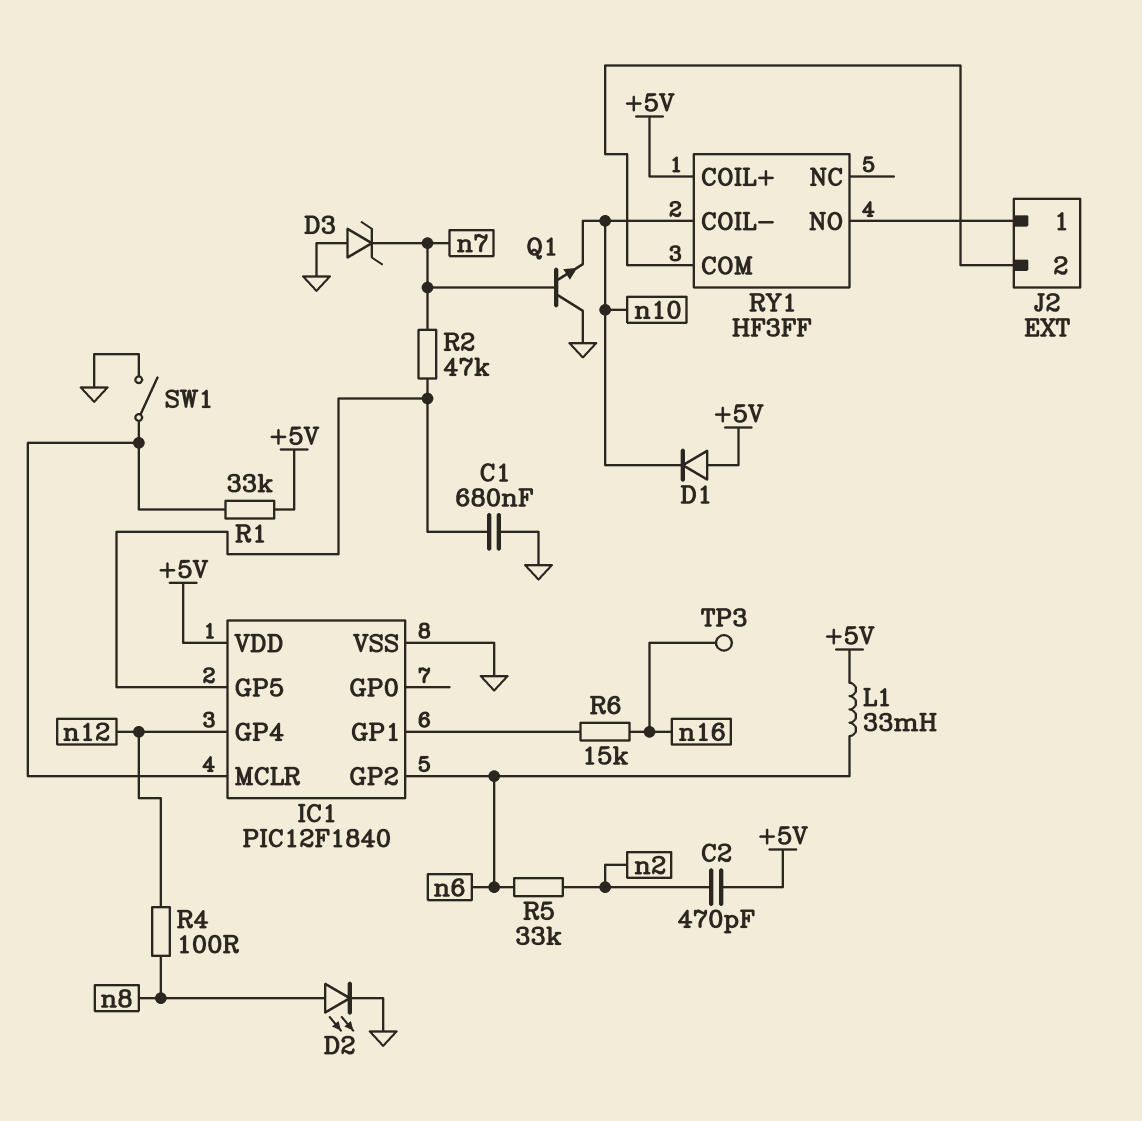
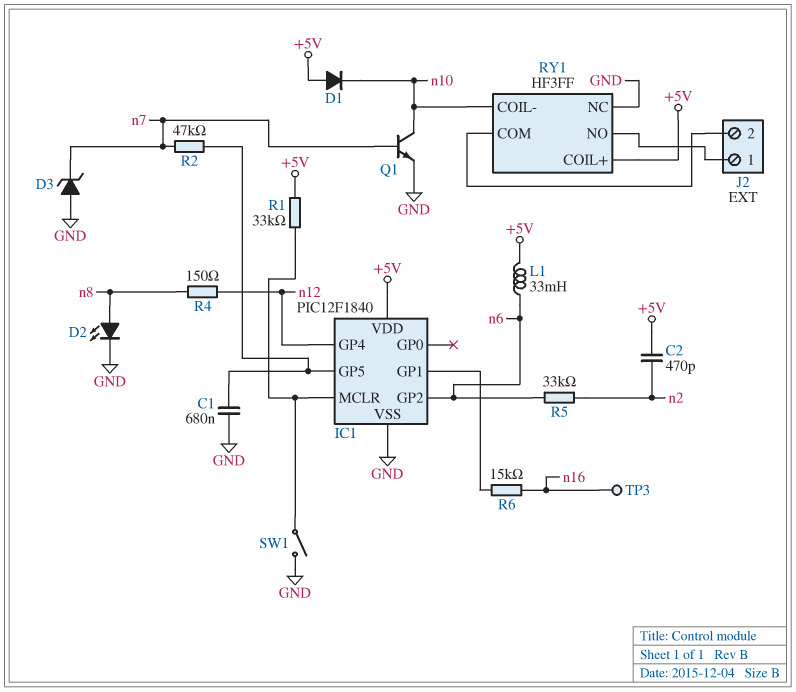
Q1: NPN (B n7, C GND, E n10) -> NPN (B n7, C n10, E GND)
R4: 100 (n8, n12) -> 150 (n8, n12)
RY1 pin NC: none -> GND

